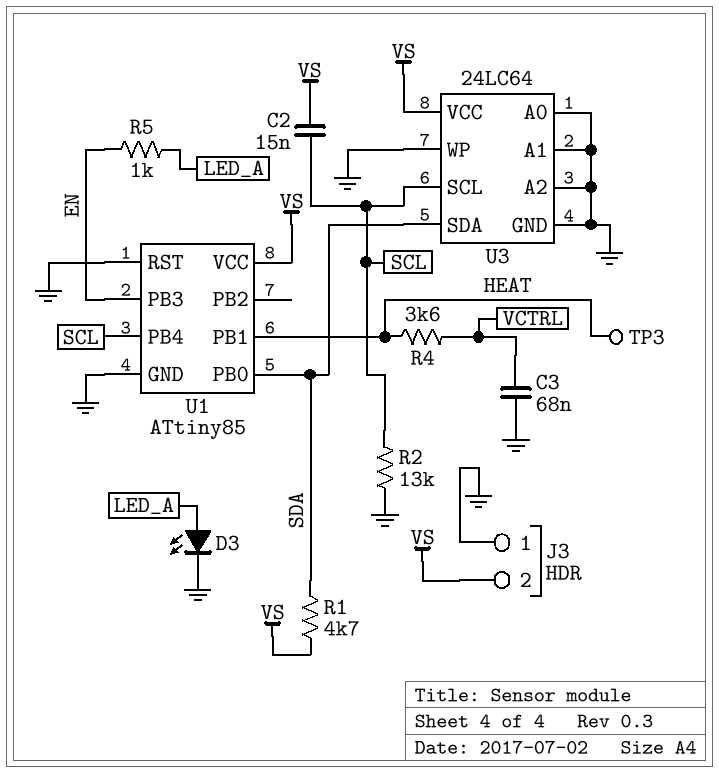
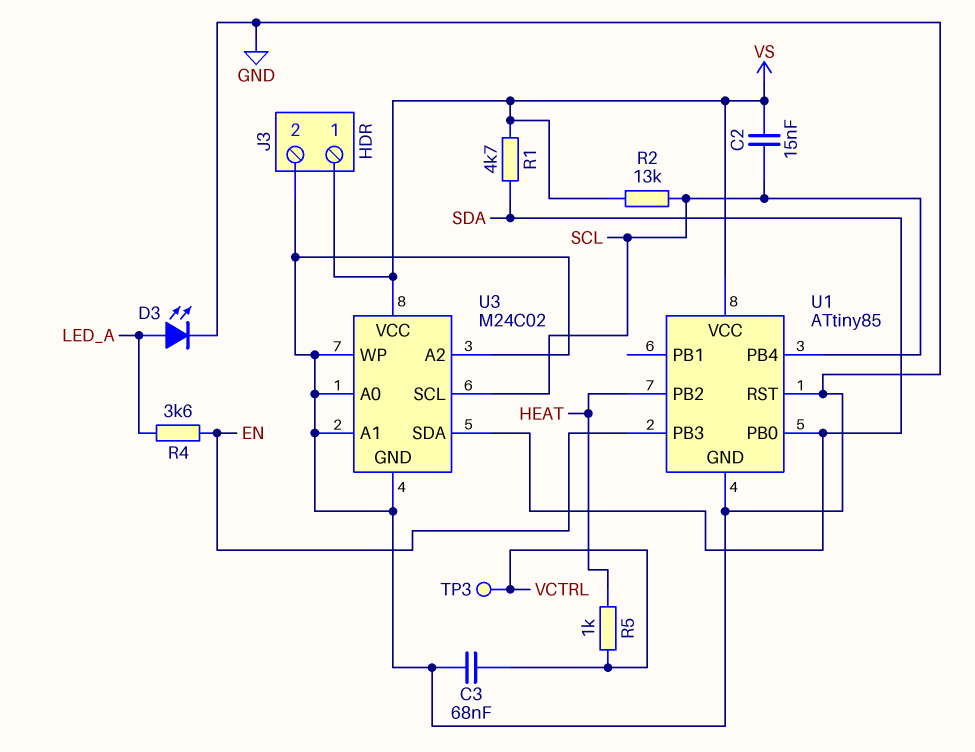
J3 pin 1: GND -> VS
J3 pin 2: VS -> GND
R2: 13k (GND, SCL) -> 13k (SCL, VS)
R4: 3.6k (HEAT, VCTRL) -> 3.6k (EN, LED_A)
R5: 1k (EN, LED_A) -> 1k (HEAT, VCTRL)
TP3: test point (HEAT) -> test point (VCTRL)
U1 pin PB1: HEAT -> none
U1 pin PB2: none -> HEAT
U3: 24LC64 -> M24C02

